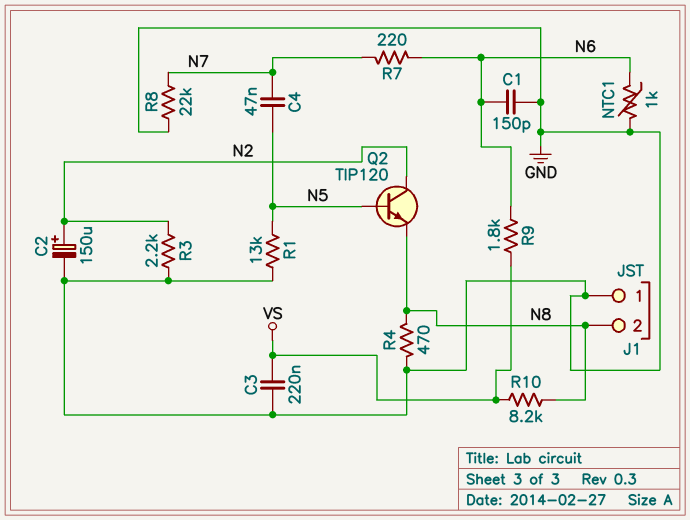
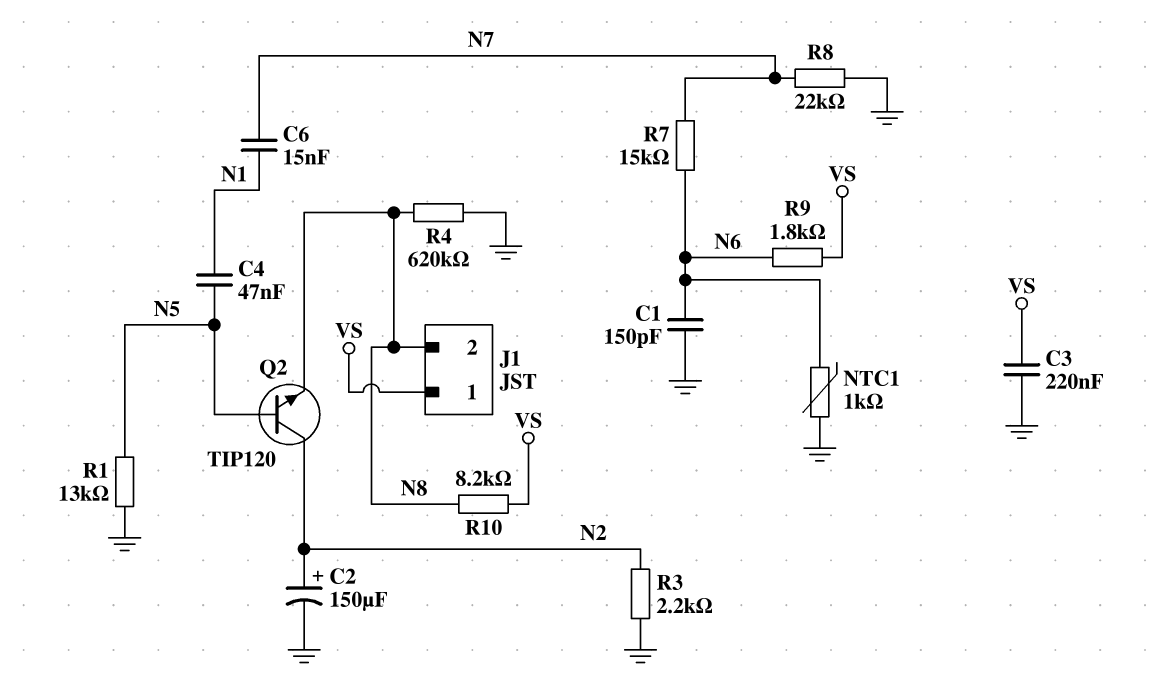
C4: 47nF (N5, N7) -> 47nF (N1, N5)
C6: none -> 15nF (N1, N7)
J1 pin 1: GND -> VS
R4: 470 (GND, N8) -> 620k (GND, N8)
R7: 220 (N6, N7) -> 15k (N6, N7)

